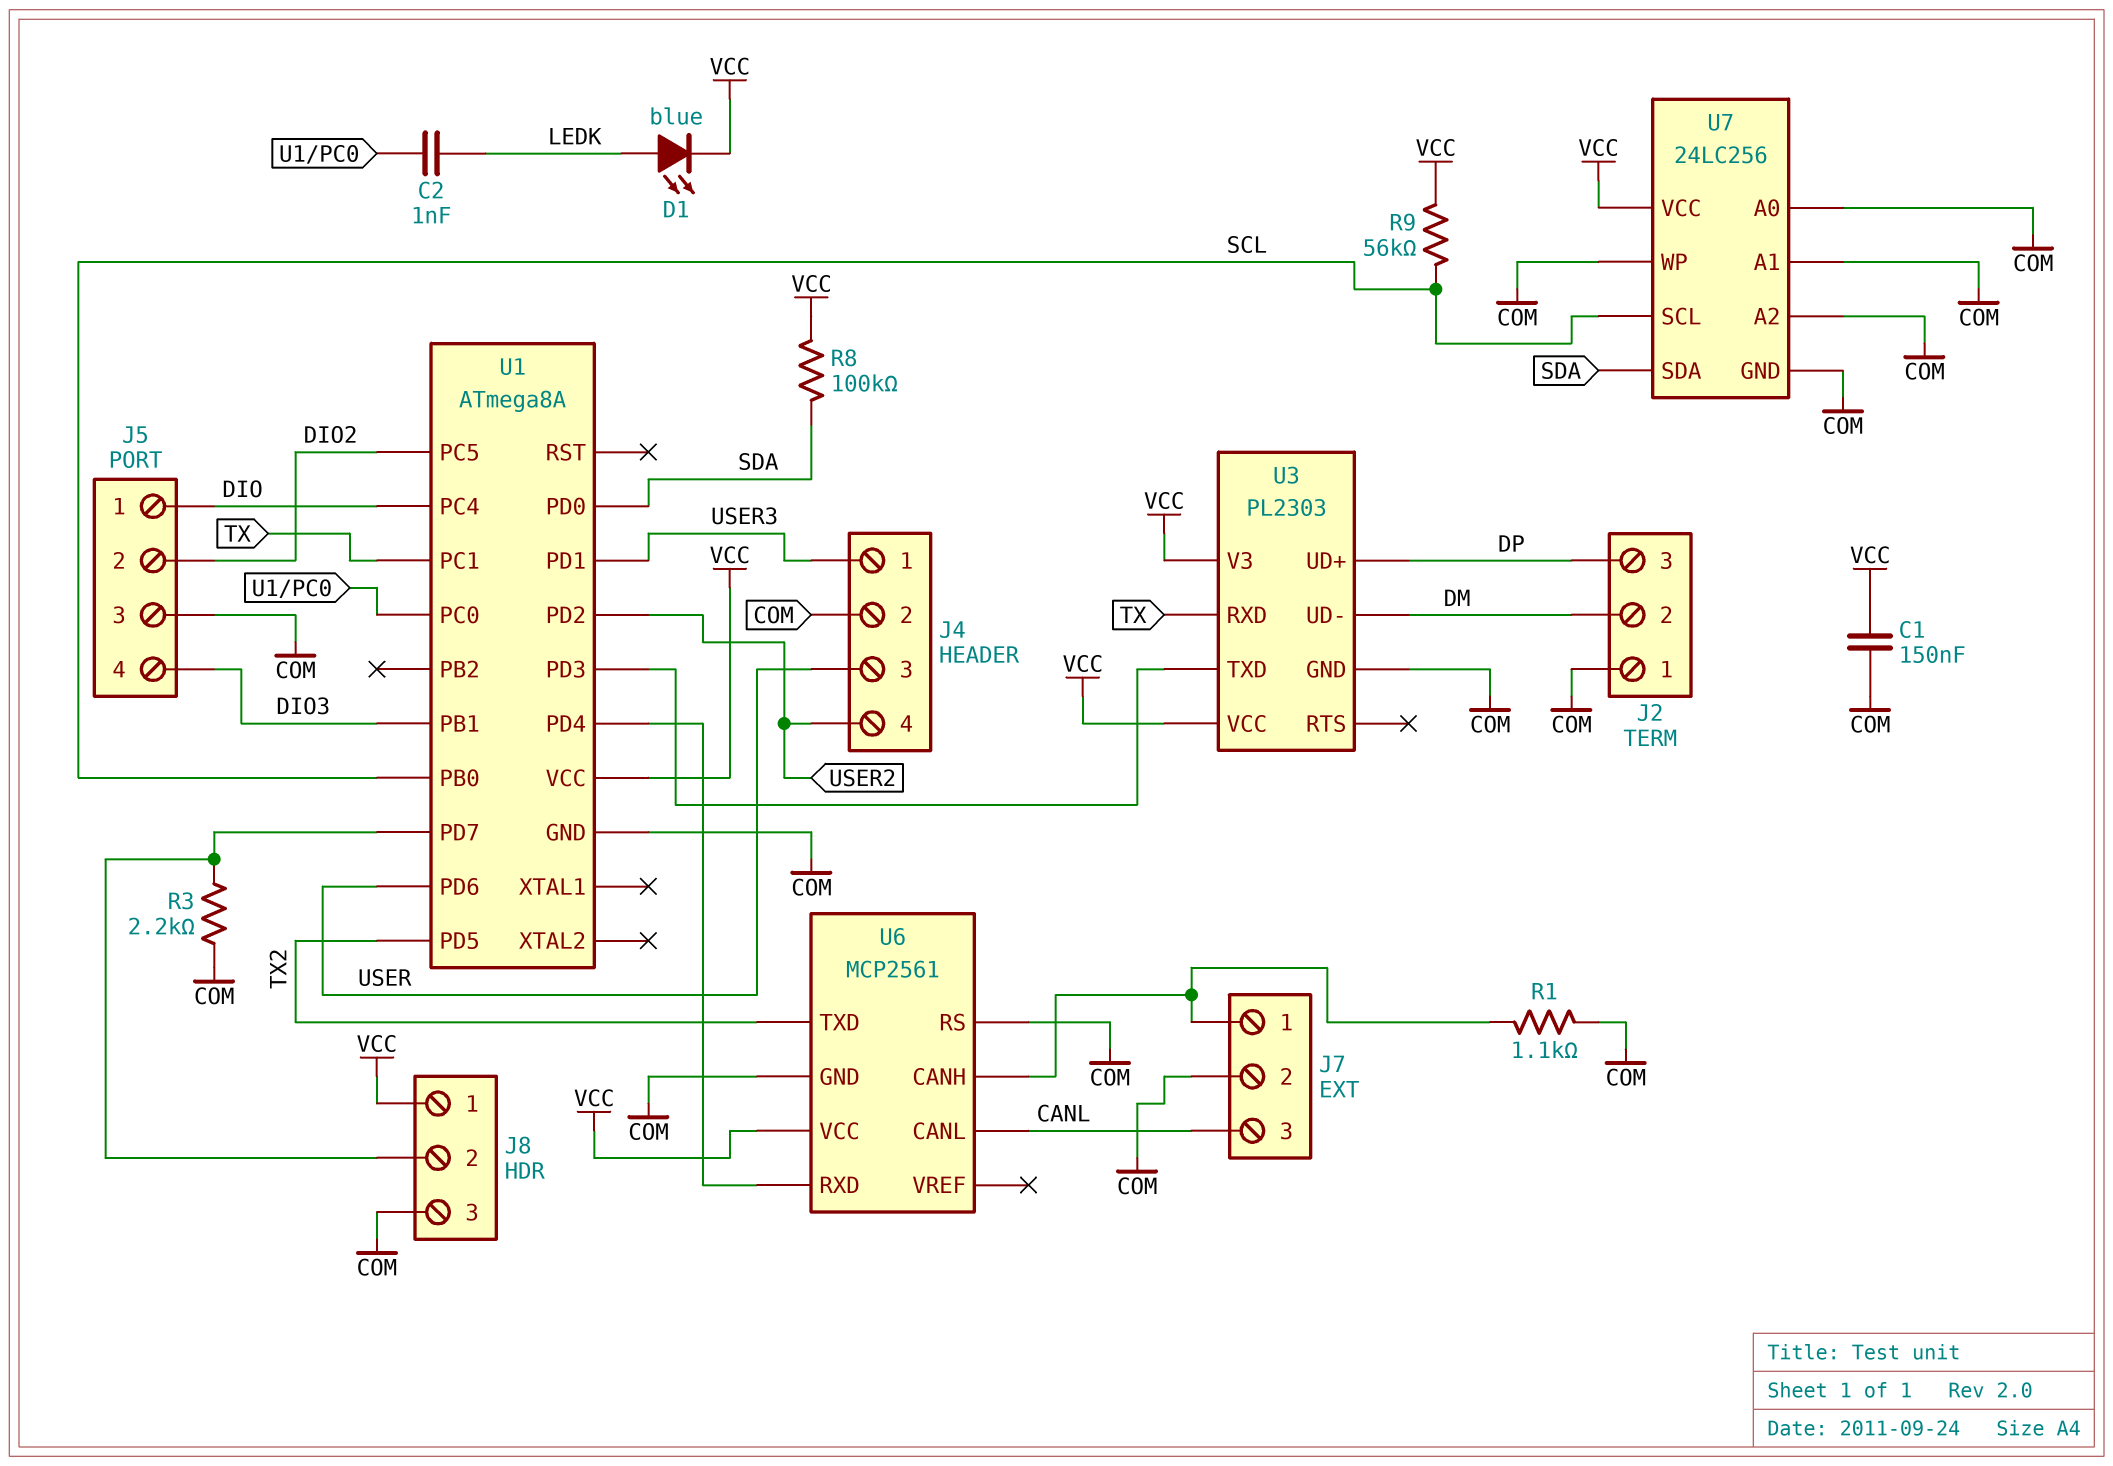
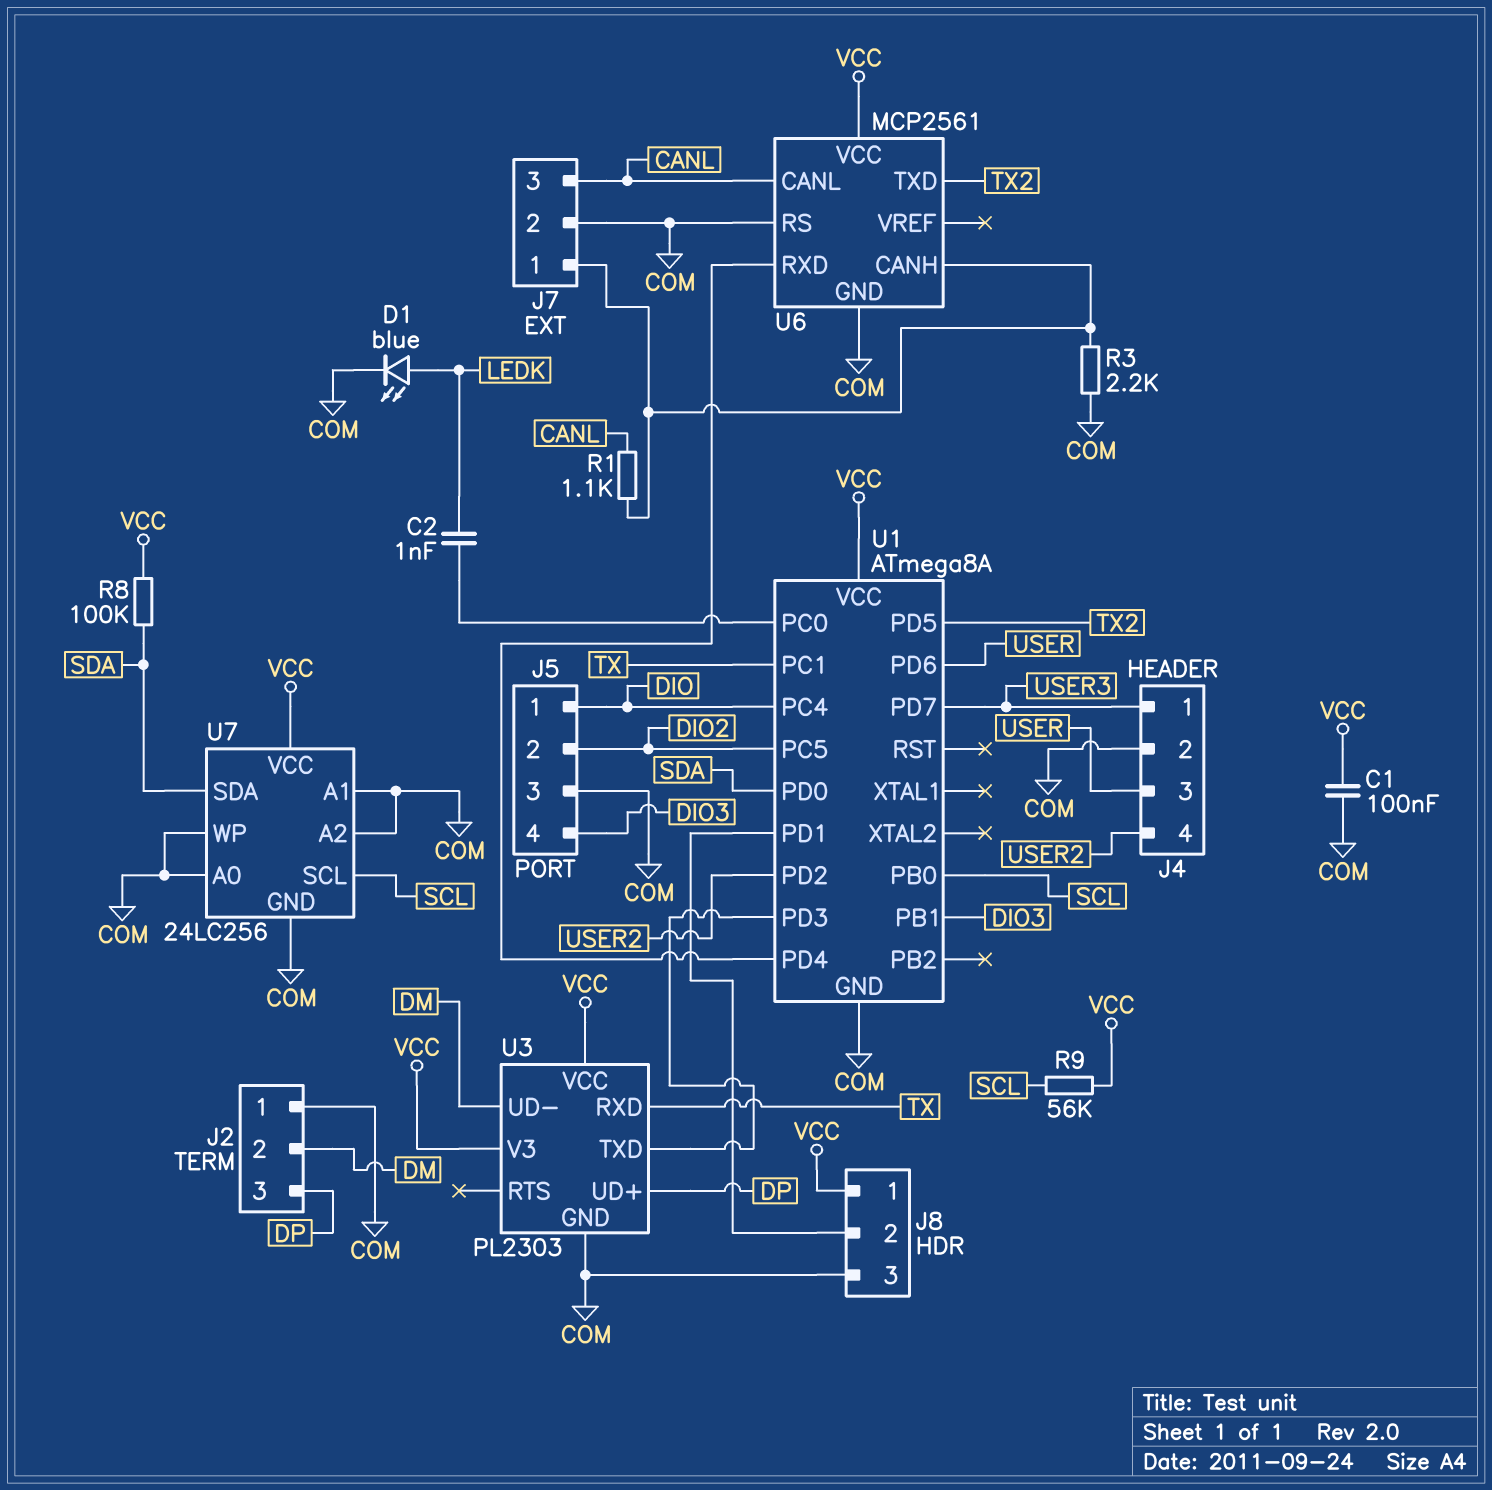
C1: 150nF (COM, VCC) -> 100nF (COM, VCC)
D1: LED blue (A LEDK, K VCC) -> LED blue (A LEDK, K COM)
R1: 1.1k (COM, J7/1) -> 1.1k (CANL, J7/1)
R3: 2.2k (COM, J8/2) -> 2.2k (COM, J7/1)
U1 pin PD1: USER3 -> J8/2
U1 pin PD7: J8/2 -> USER3

